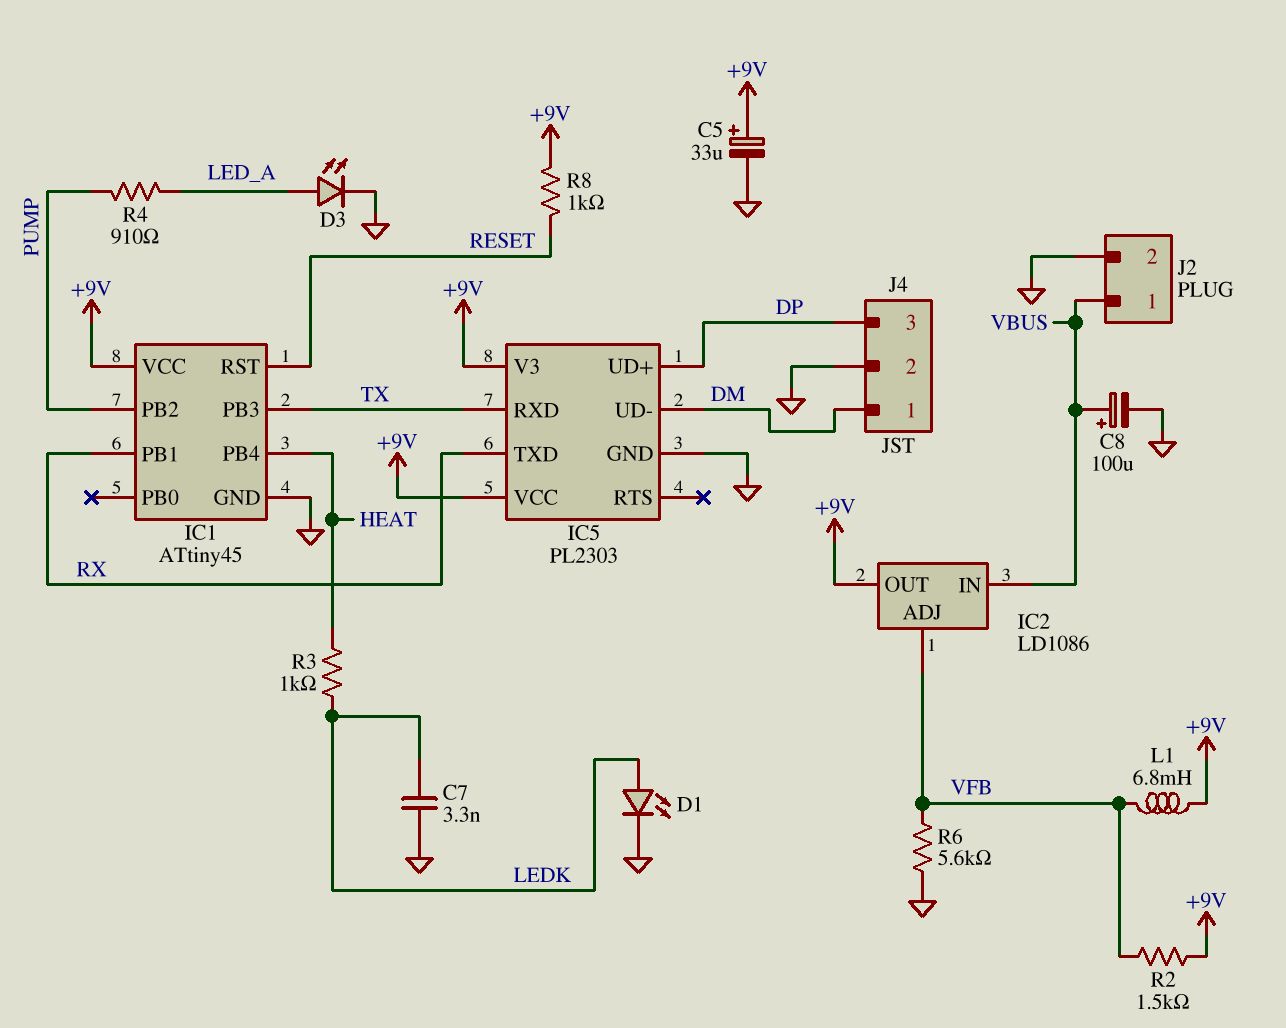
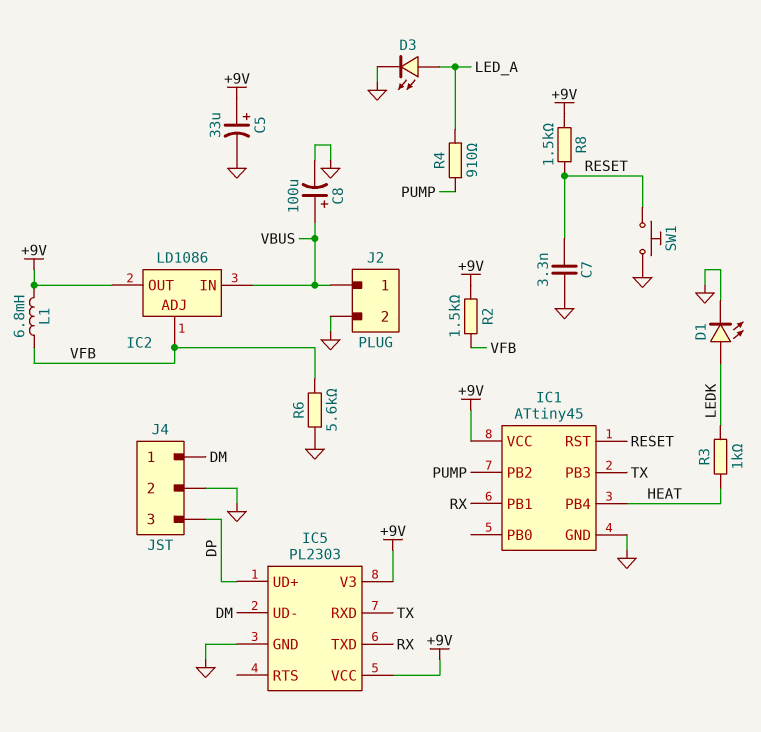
C7: 3.3nF (GND, LEDK) -> 3.3nF (GND, RESET)
R8: 1k (+9V, RESET) -> 1.5k (+9V, RESET)
SW1: none -> button (GND, RESET)

